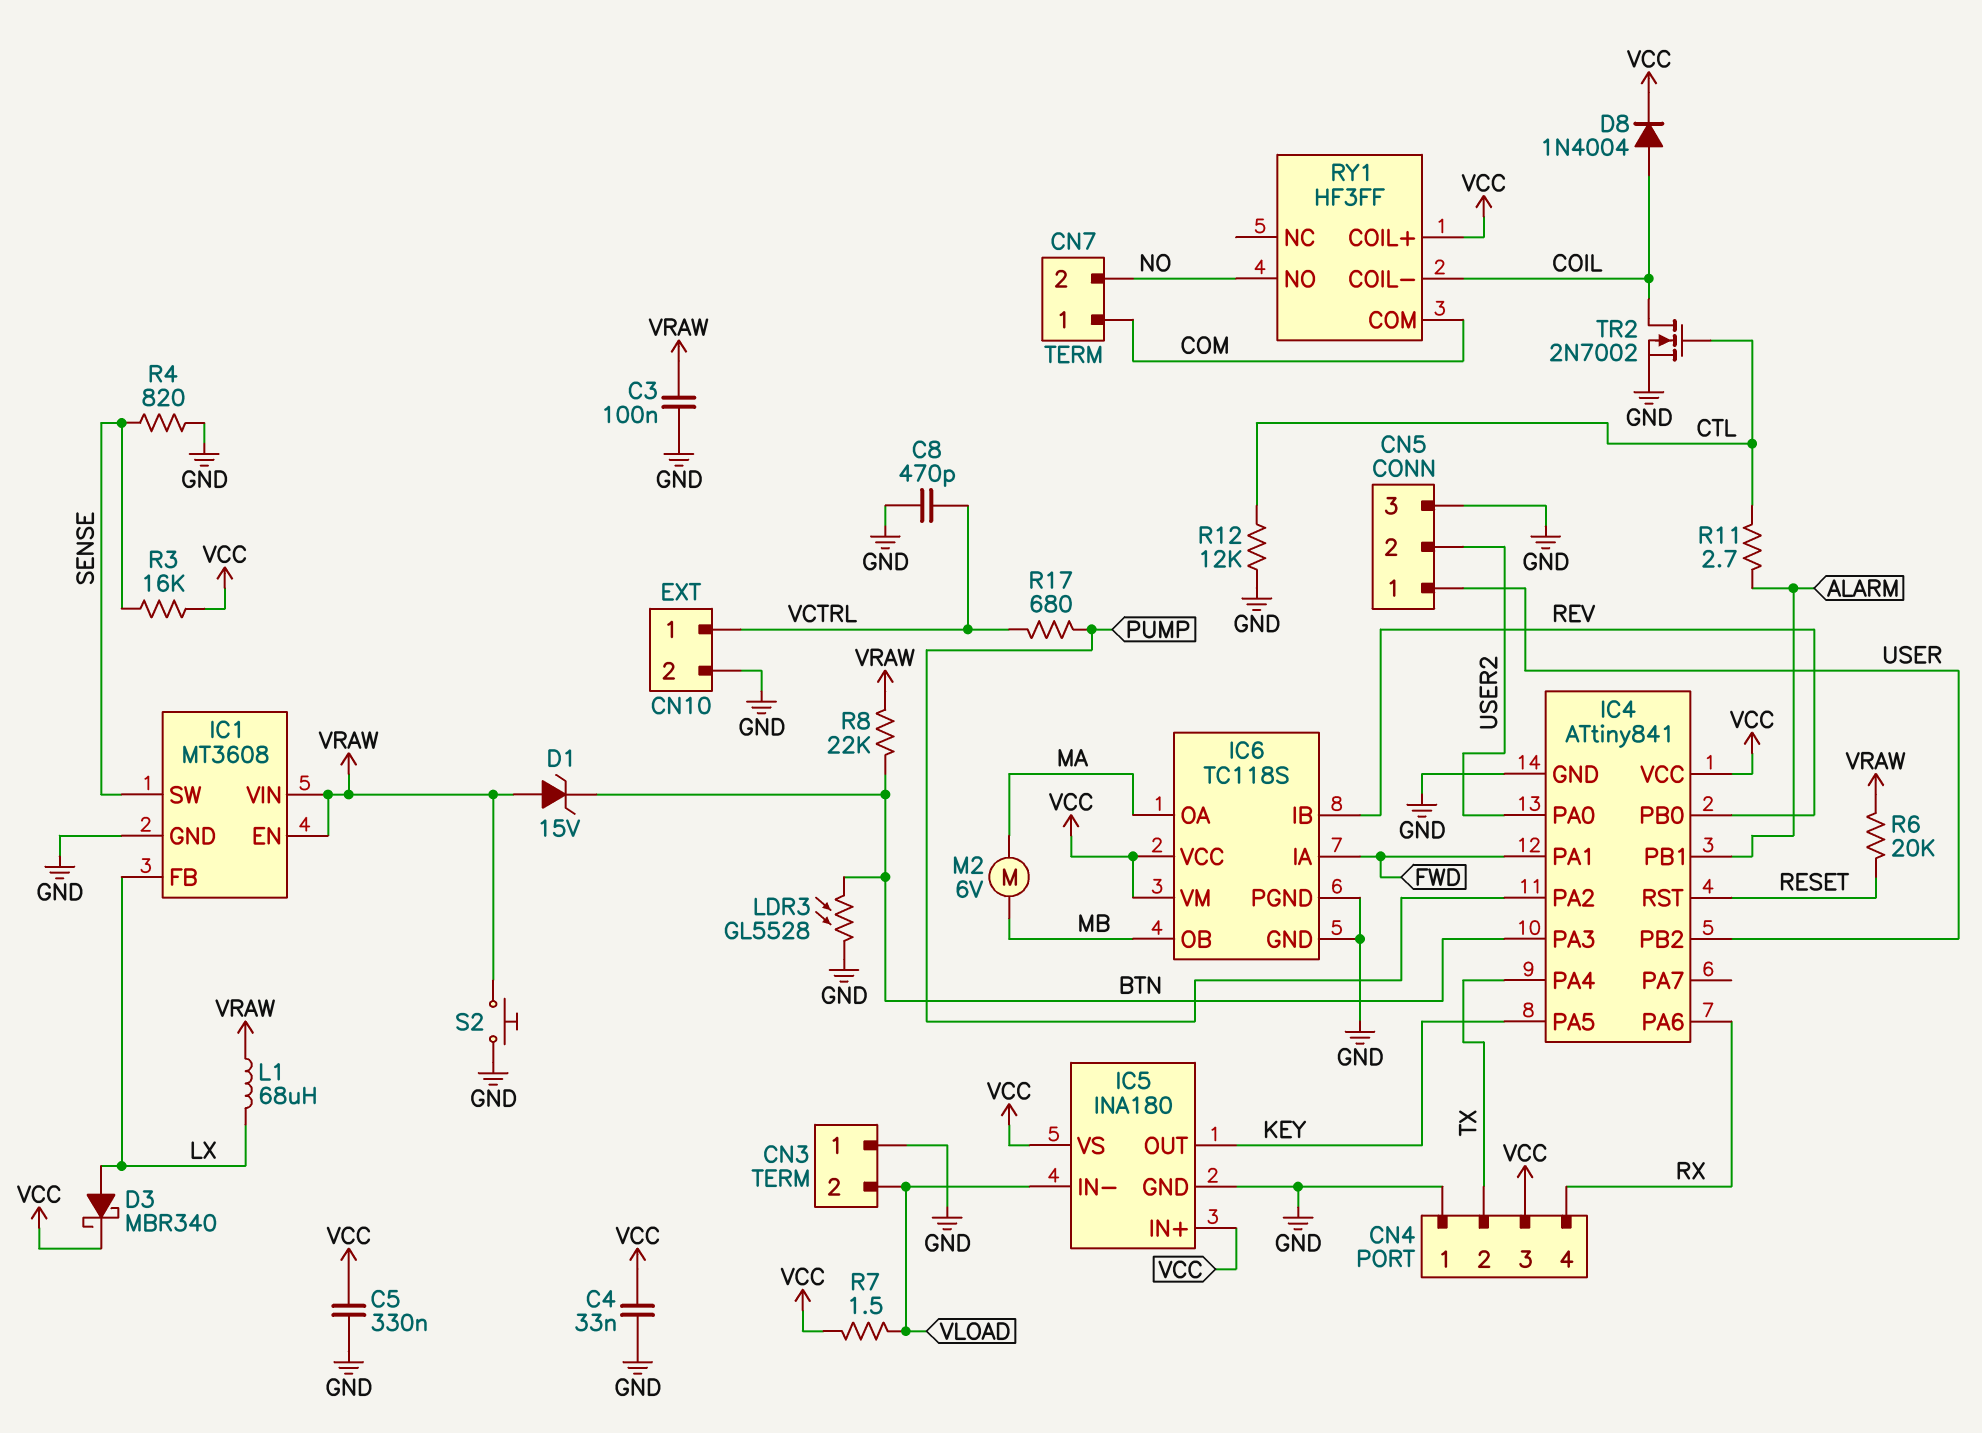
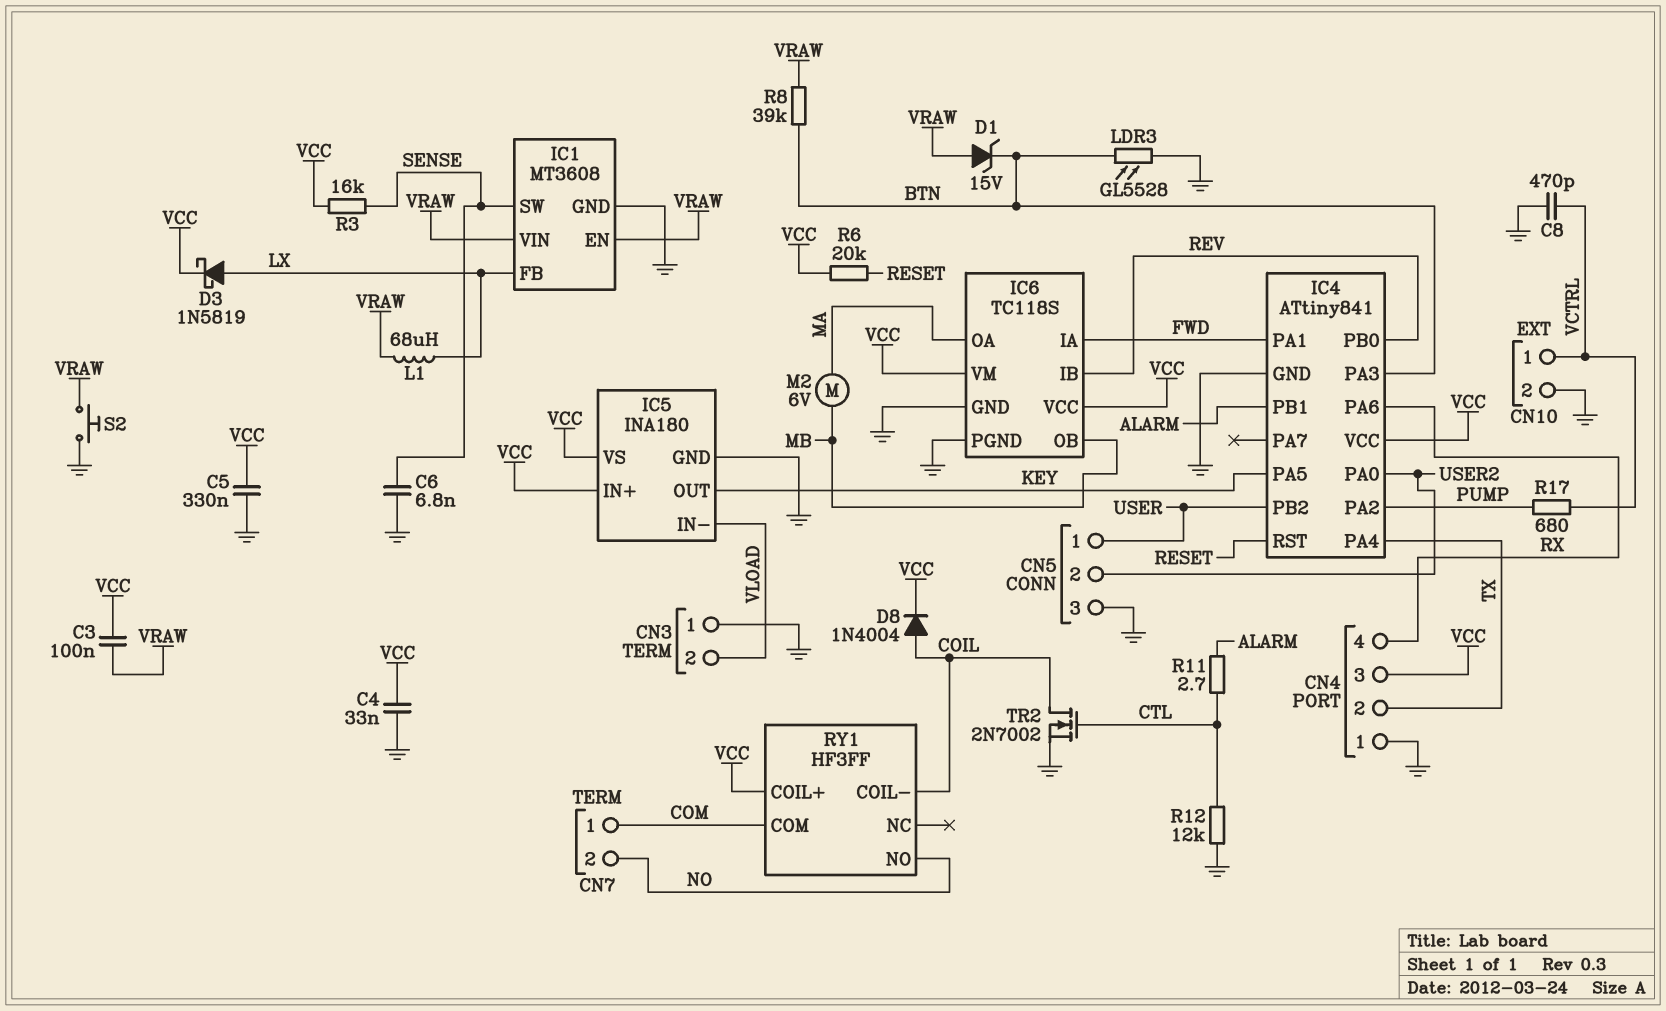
C3: 100nF (GND, VRAW) -> 100nF (VCC, VRAW)
C6: none -> 6.8nF (GND, SENSE)
D3: schottky MBR340 (A LX, K VCC) -> schottky 1N5819 (A LX, K VCC)
R4: 820 (GND, SENSE) -> none
R6: 20k (RESET, VRAW) -> 20k (RESET, VCC)
R7: 1.5 (VCC, VLOAD) -> none
R8: 22k (BTN, VRAW) -> 39k (BTN, VRAW)

